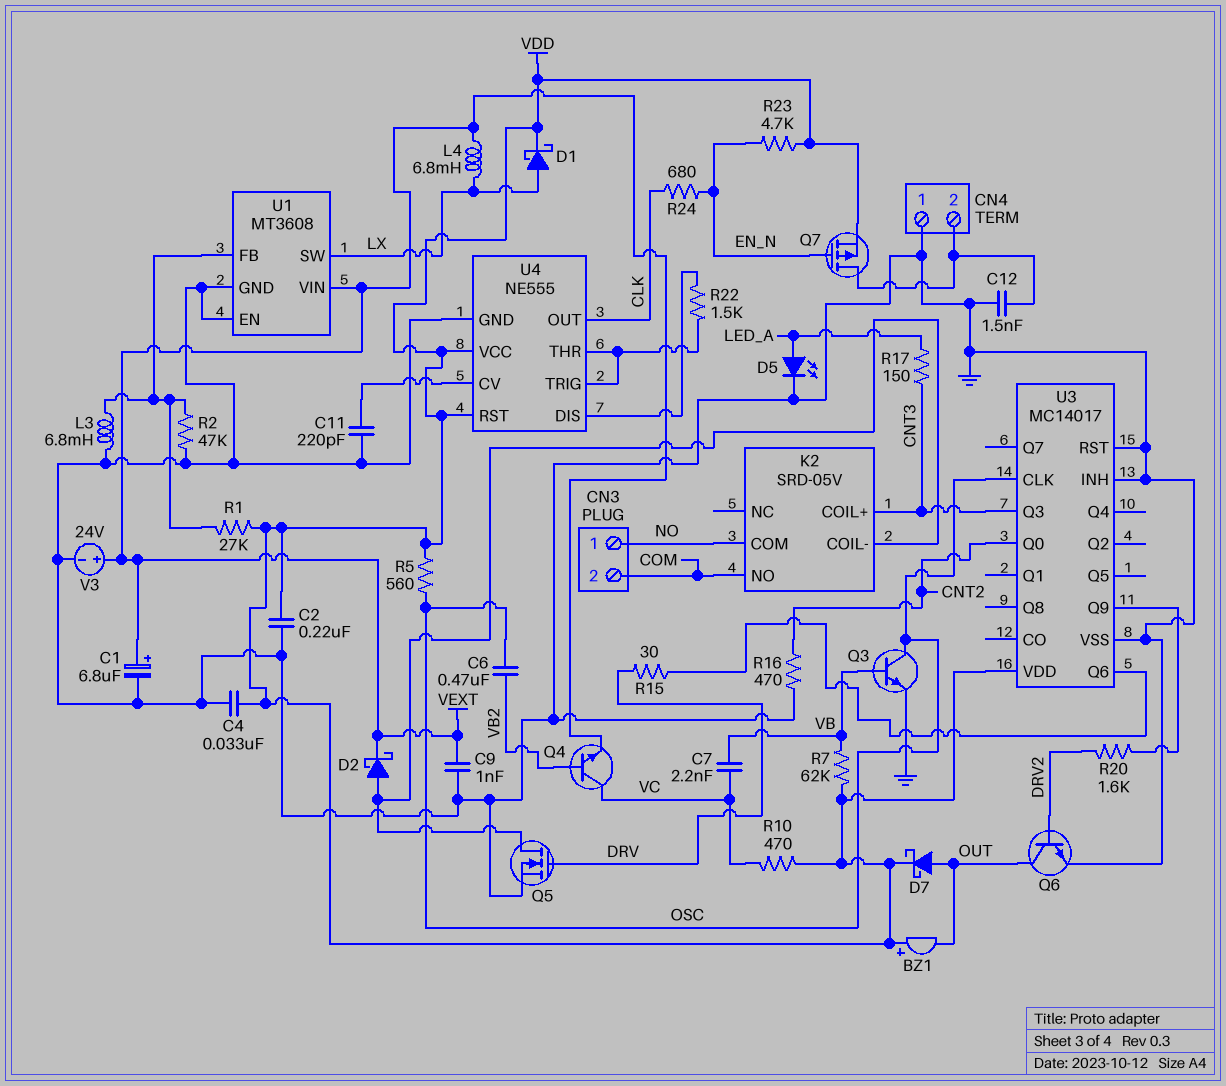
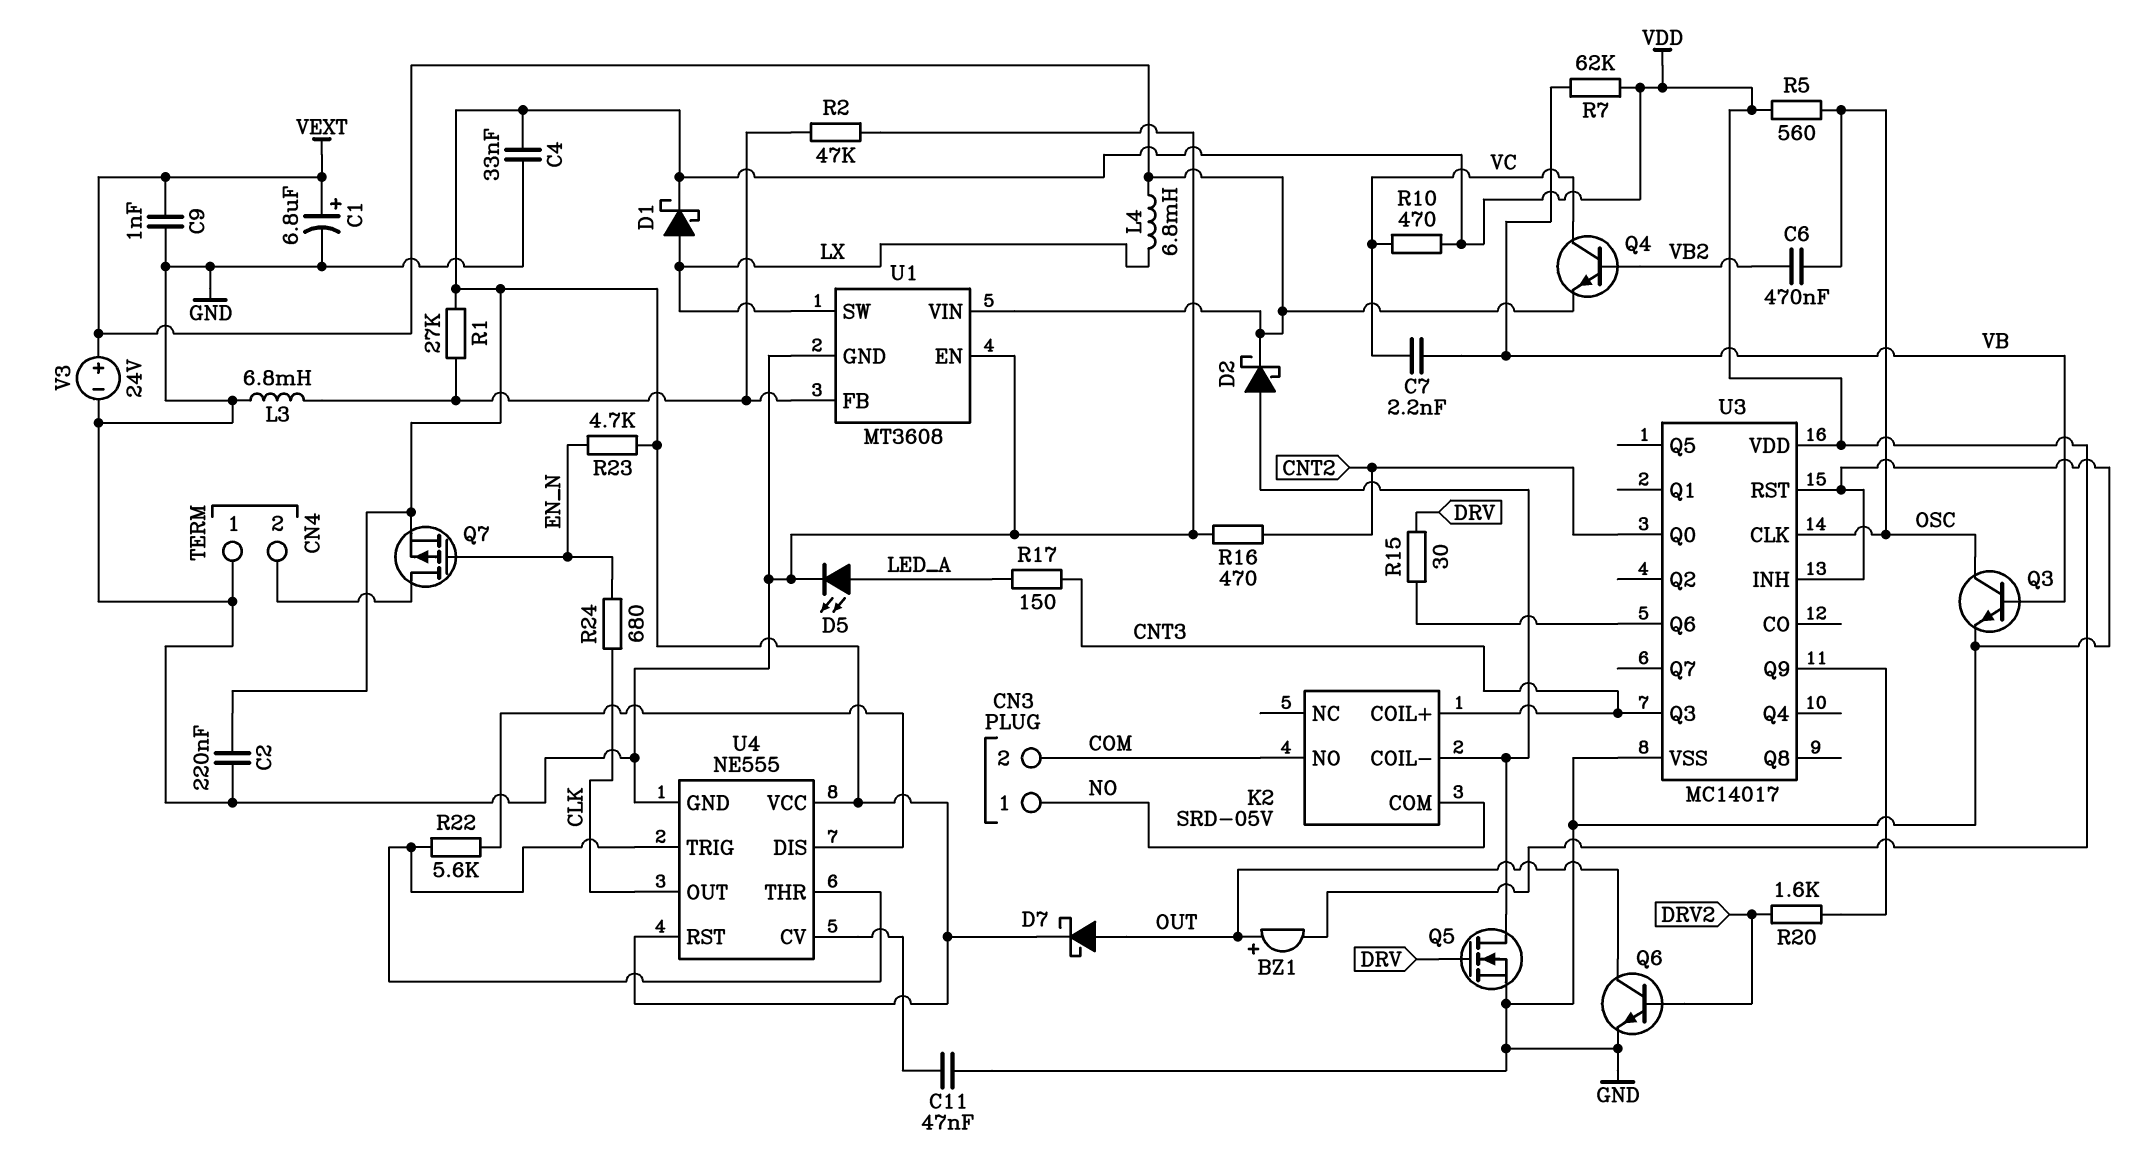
BZ1: buzzer (plus VDD, minus OUT) -> buzzer (plus OUT, minus VDD)
C11: 220pF (GND, U4/CV) -> 47nF (GND, U4/CV)
C12: 1.5nF (CN4/2, GND) -> none
R22: 1.5k (U4/DIS, U4/THR) -> 5.6k (U4/DIS, U4/THR)

